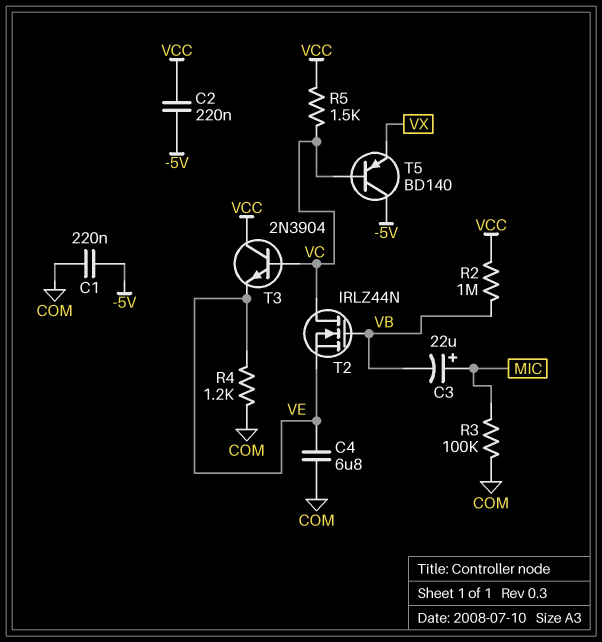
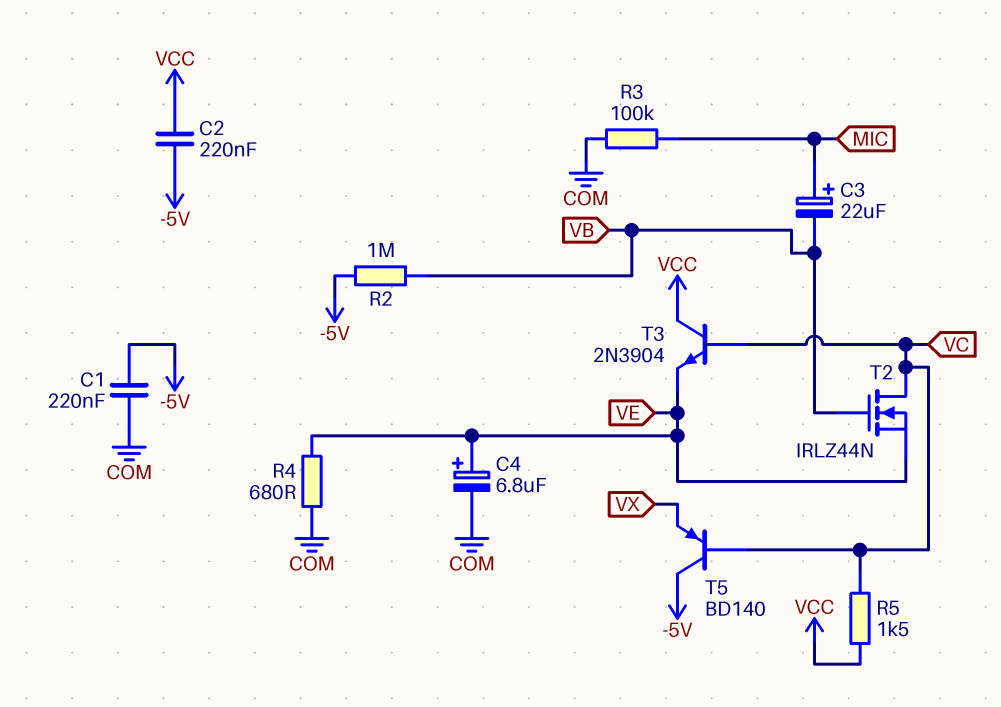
C4: 6.8uF (COM, VE) -> 6.8uF (plus VE, minus COM)
R2: 1M (VB, VCC) -> 1M (-5V, VB)
R4: 1.2k (COM, VE) -> 680 (COM, VE)

